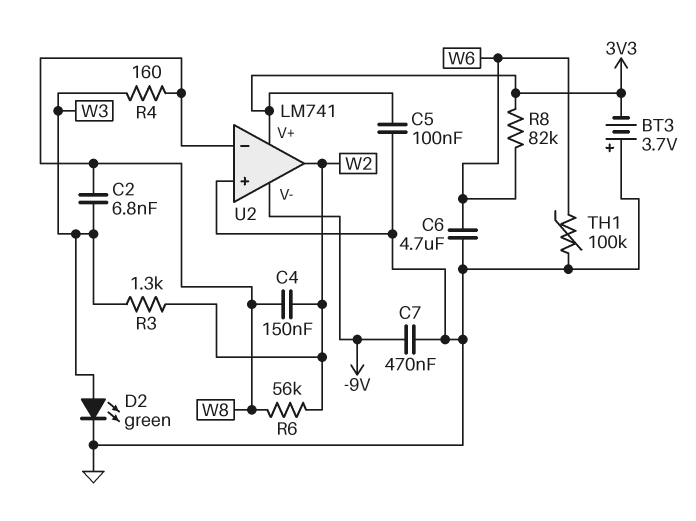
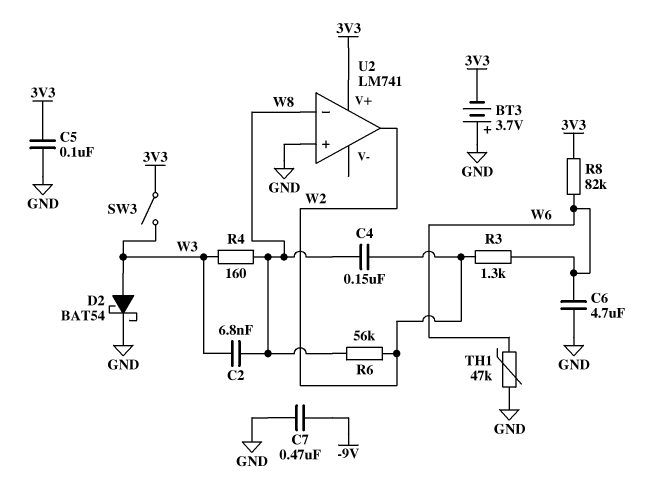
D2: LED green (A W3, K GND) -> schottky BAT54 (A W3, K GND)
R3: 1.3k (W2, W3) -> 1.3k (W2, W6)
SW3: none -> switch (3V3, W3)
TH1: 100k (GND, W6) -> 47k (GND, W6)
U2 pin V-: -9V -> none

